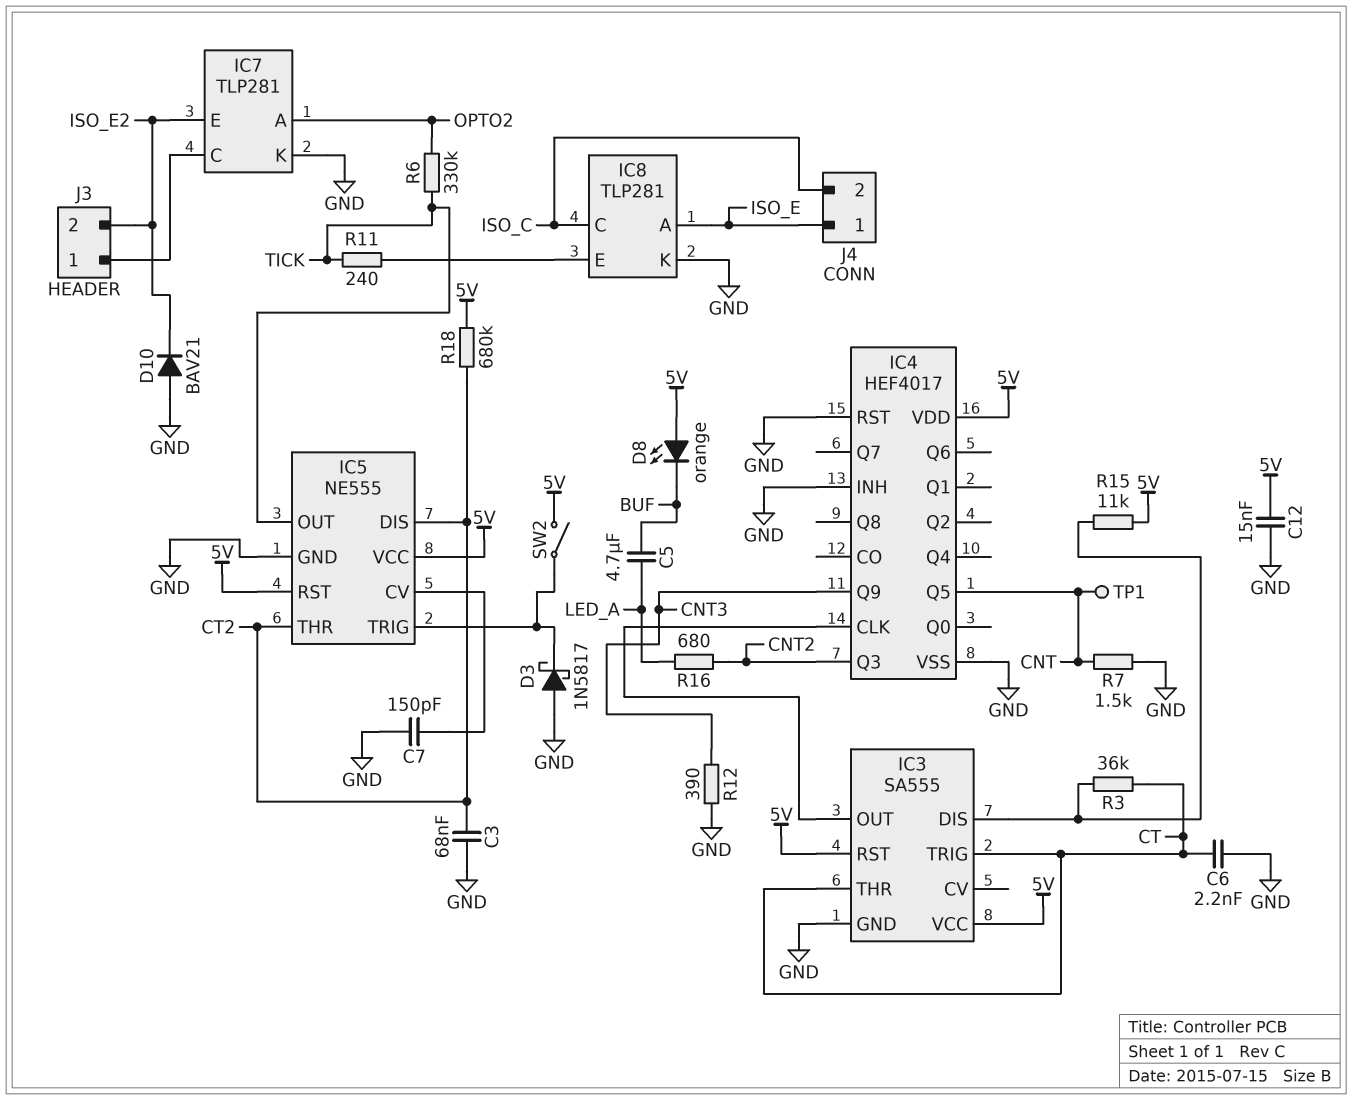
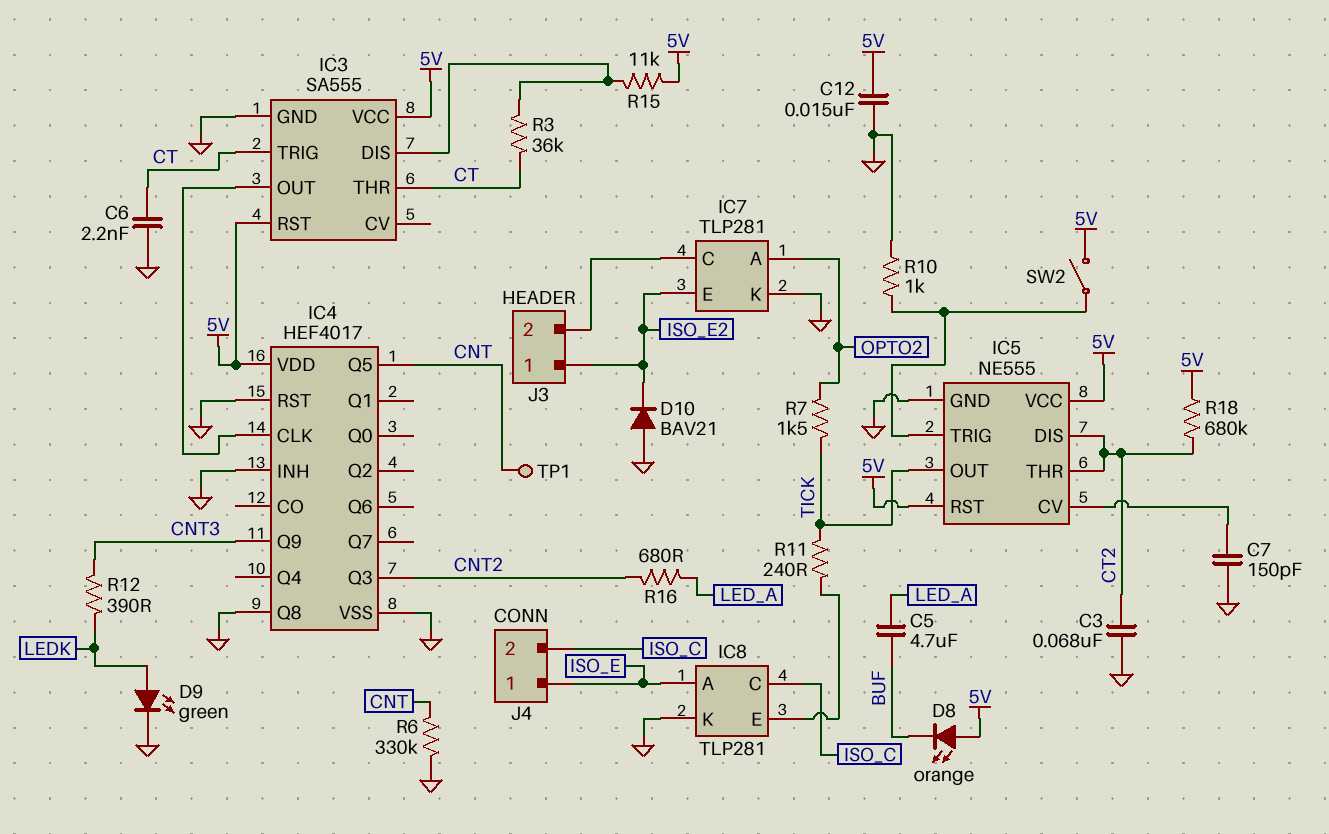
D3: schottky 1N5817 (A GND, K IC5/TRIG) -> none
D9: none -> LED green (A LEDK, K GND)
IC4 pin Q8: none -> GND
J3 pin 1: IC7/C -> ISO_E2
J3 pin 2: ISO_E2 -> IC7/C
R6: 330k (OPTO2, TICK) -> 330k (CNT, GND)
R7: 1.5k (CNT, GND) -> 1.5k (OPTO2, TICK)
R10: none -> 1k (GND, IC5/TRIG)
R12: 390 (CNT3, GND) -> 390 (CNT3, LEDK)

